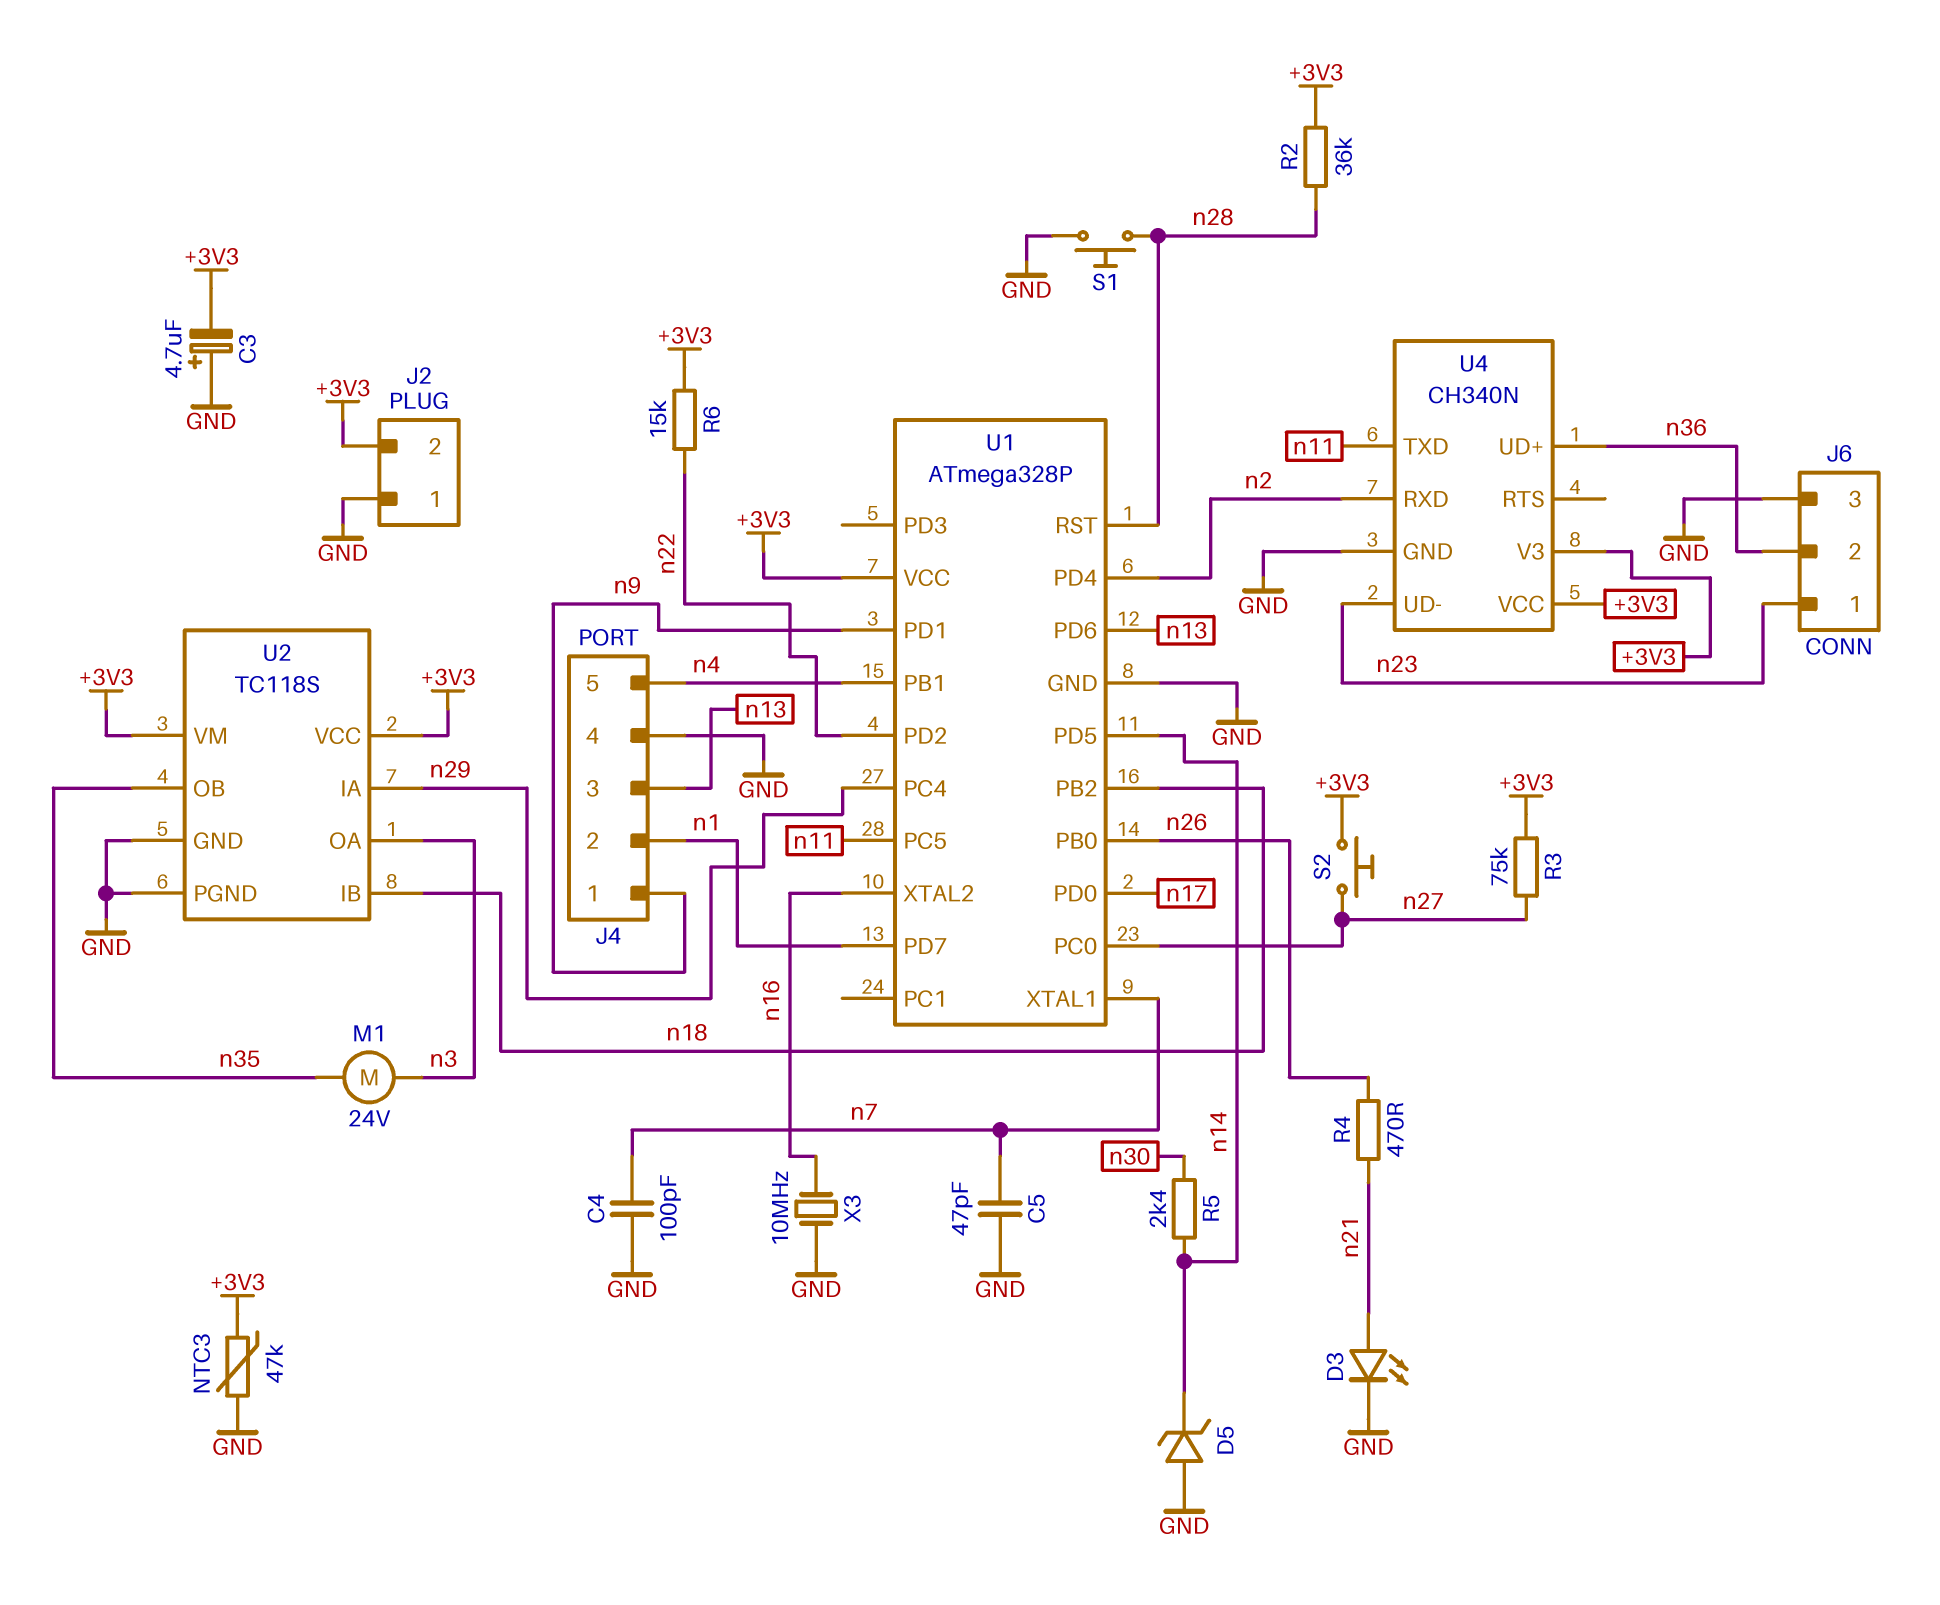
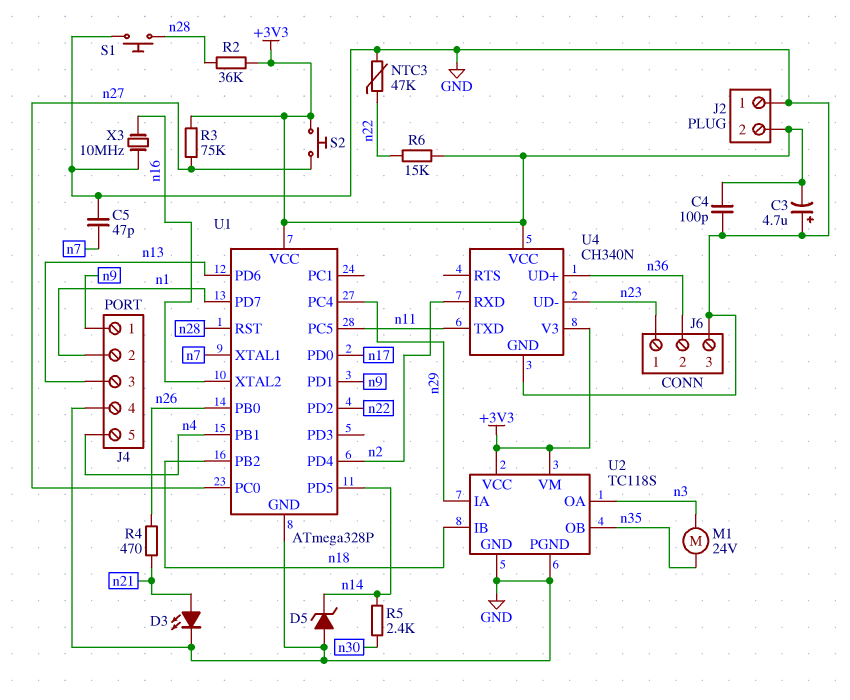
C4: 100pF (GND, n7) -> 100pF (+3V3, GND)
NTC3: 47k (+3V3, GND) -> 47k (GND, n22)

